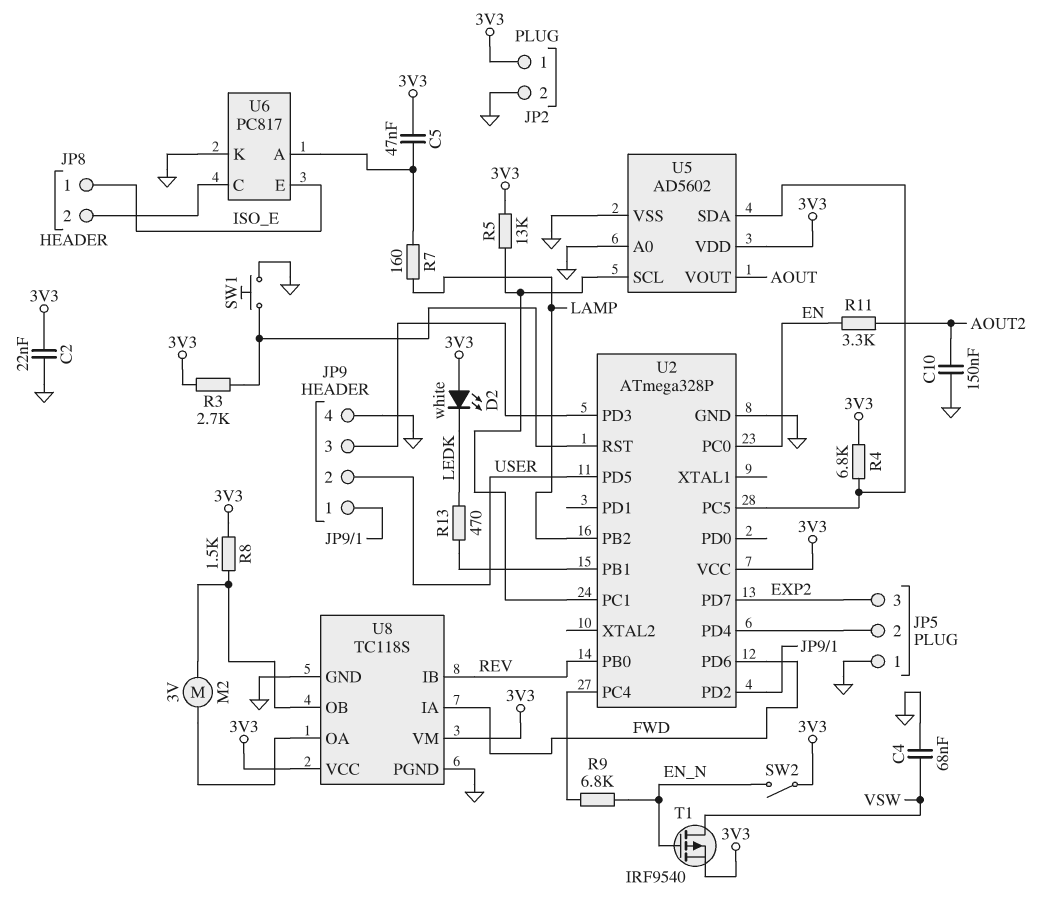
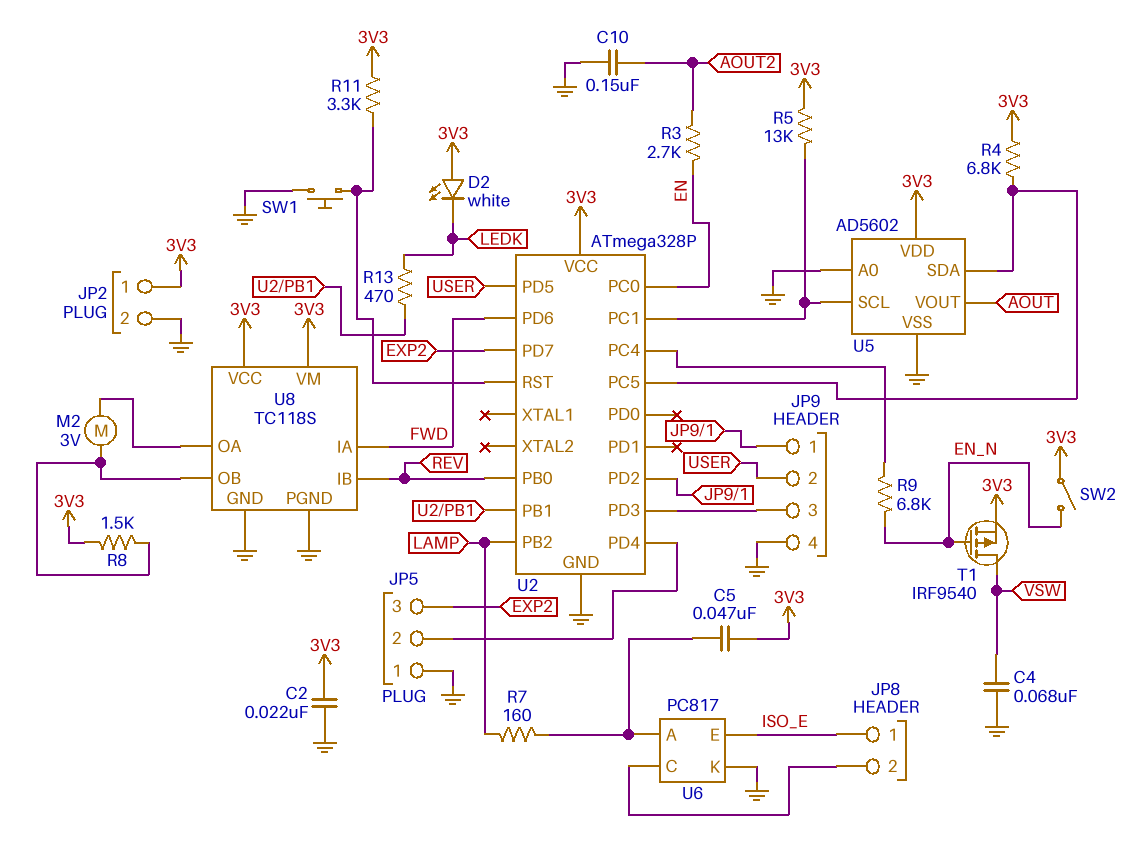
R3: 2.7k (3V3, U2/RST) -> 2.7k (AOUT2, EN)
R11: 3.3k (AOUT2, EN) -> 3.3k (3V3, U2/RST)

